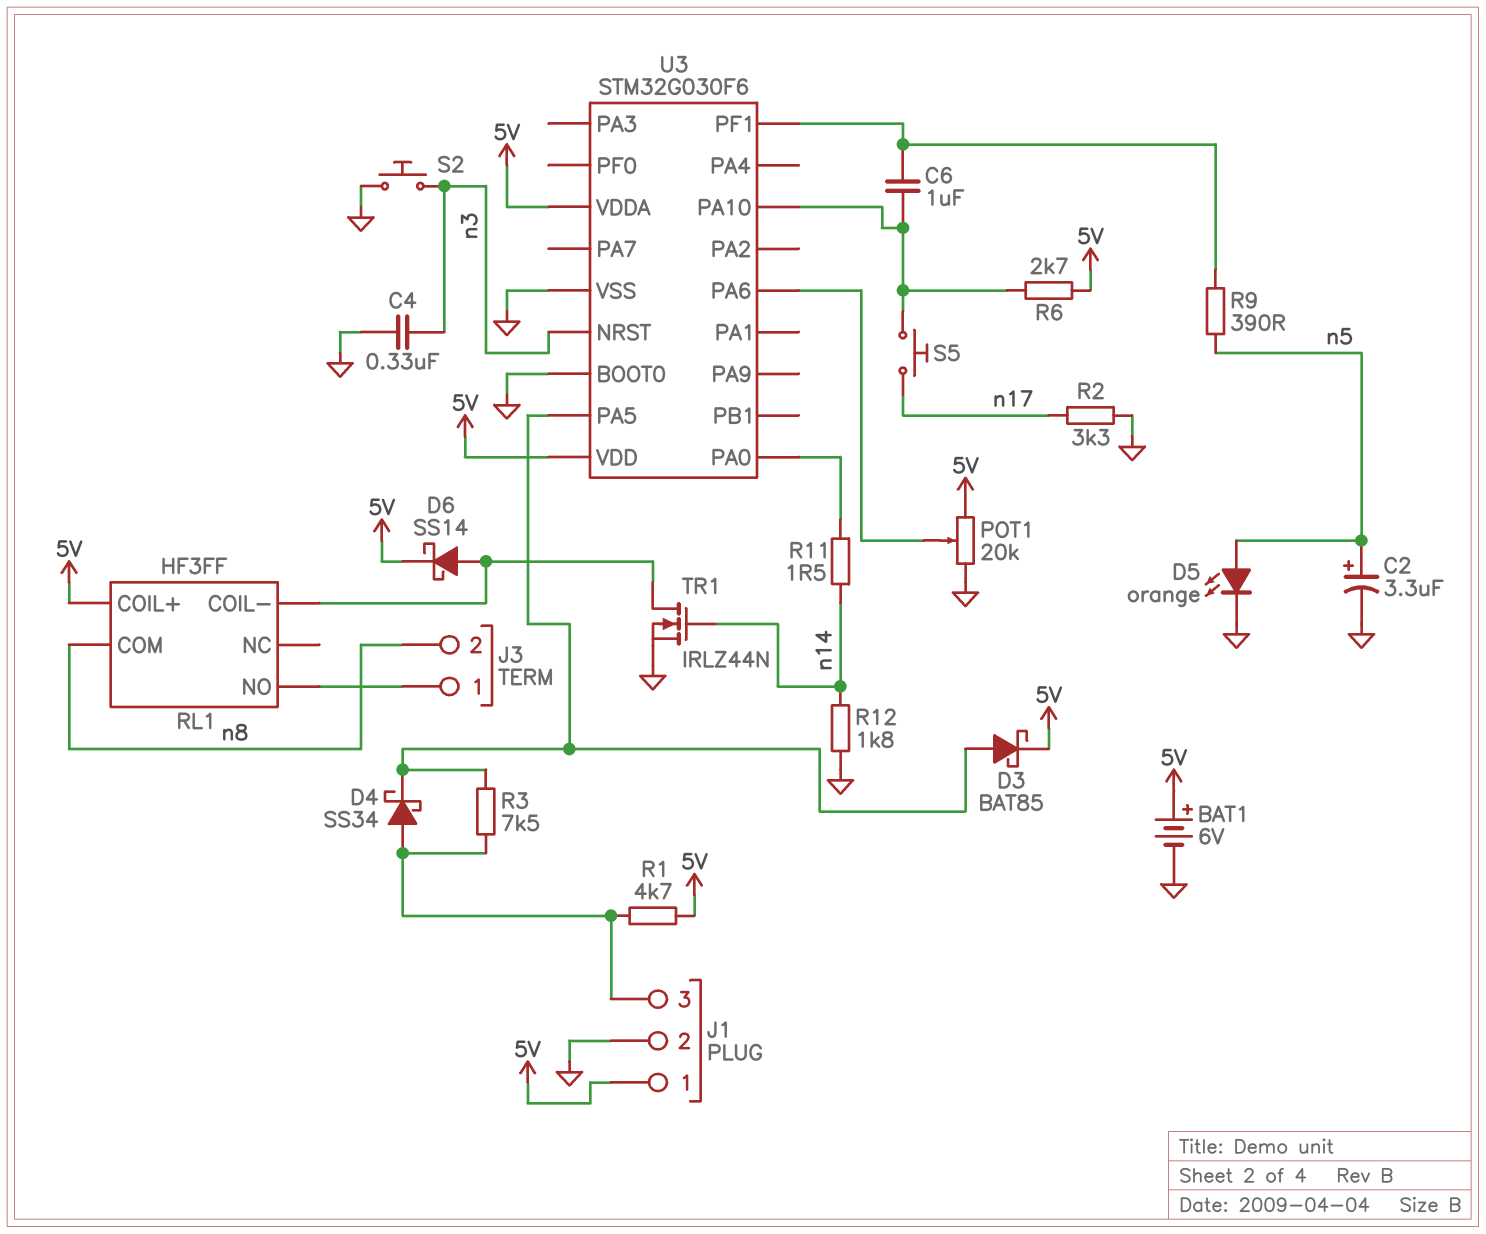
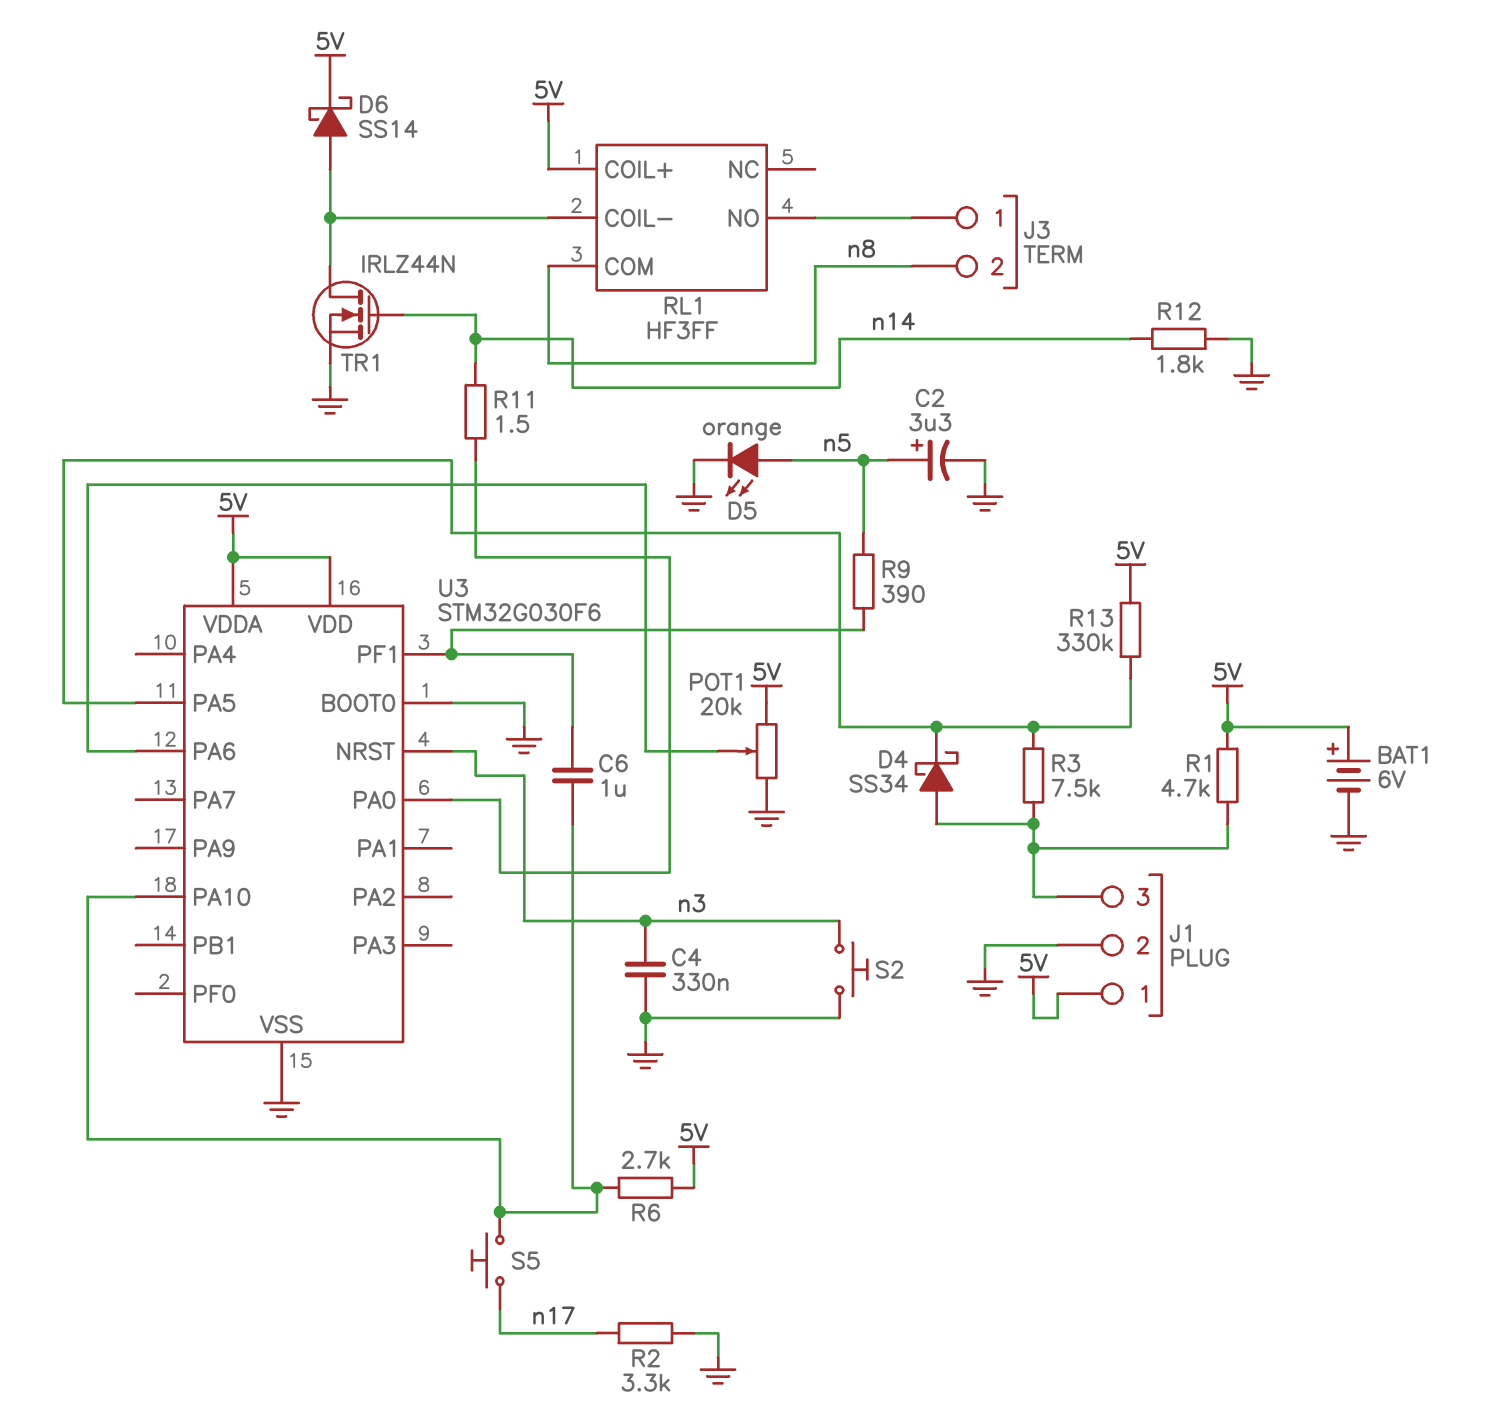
D3: schottky BAT85 (A U3/PA5, K 5V) -> none
R13: none -> 330k (5V, U3/PA5)

